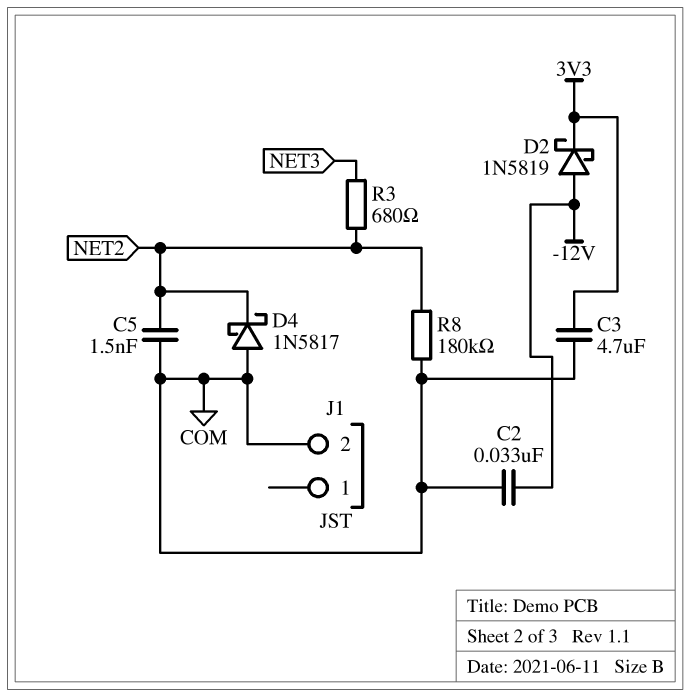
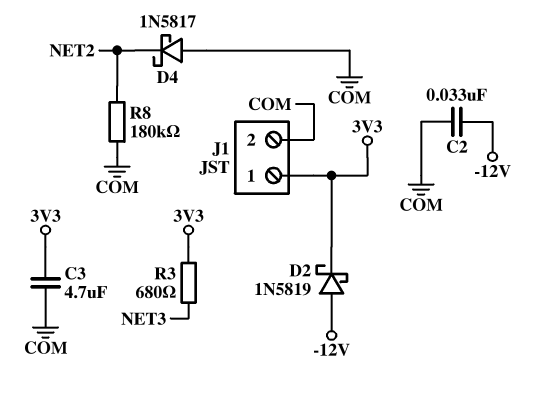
C5: 1.5nF (COM, NET2) -> none
J1 pin 1: none -> 3V3
R3: 680 (NET2, NET3) -> 680 (3V3, NET3)

